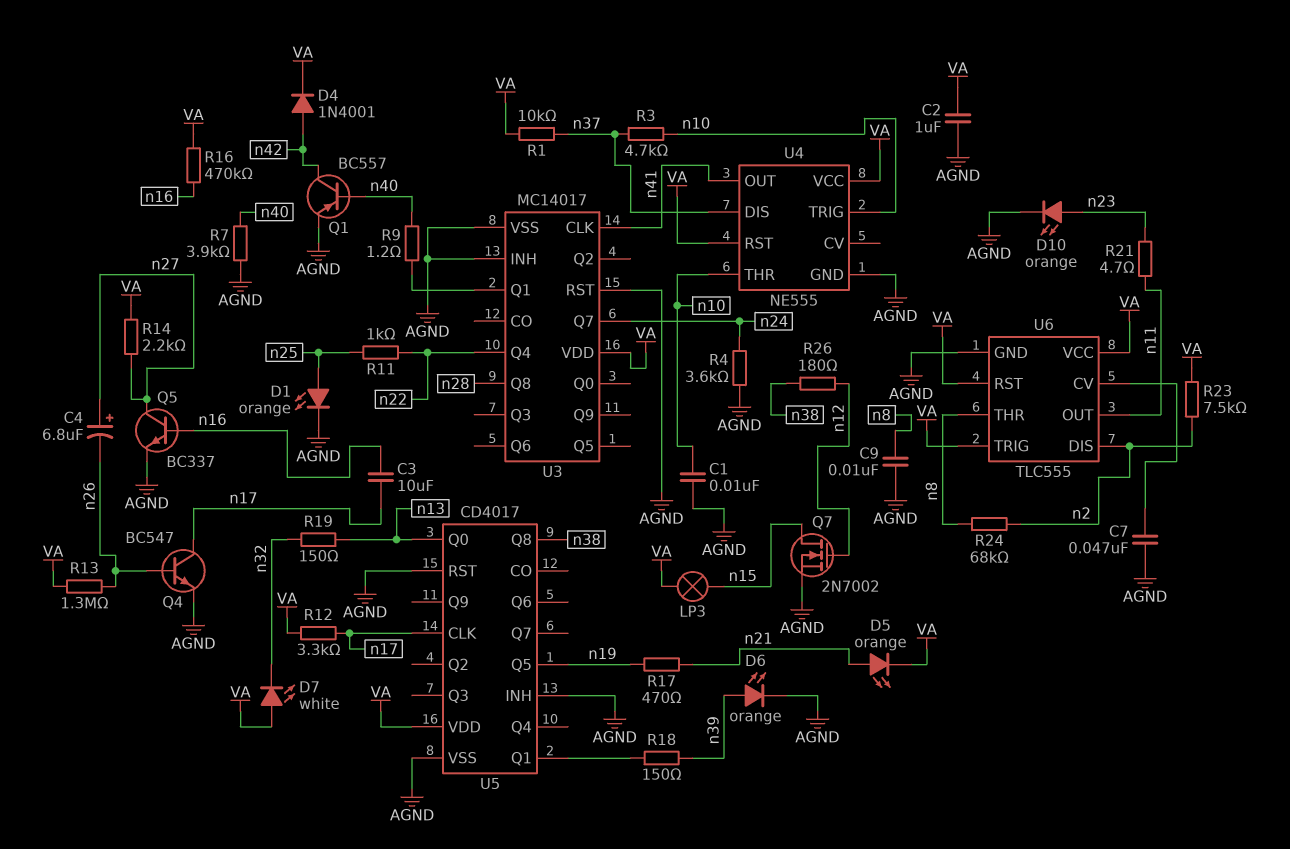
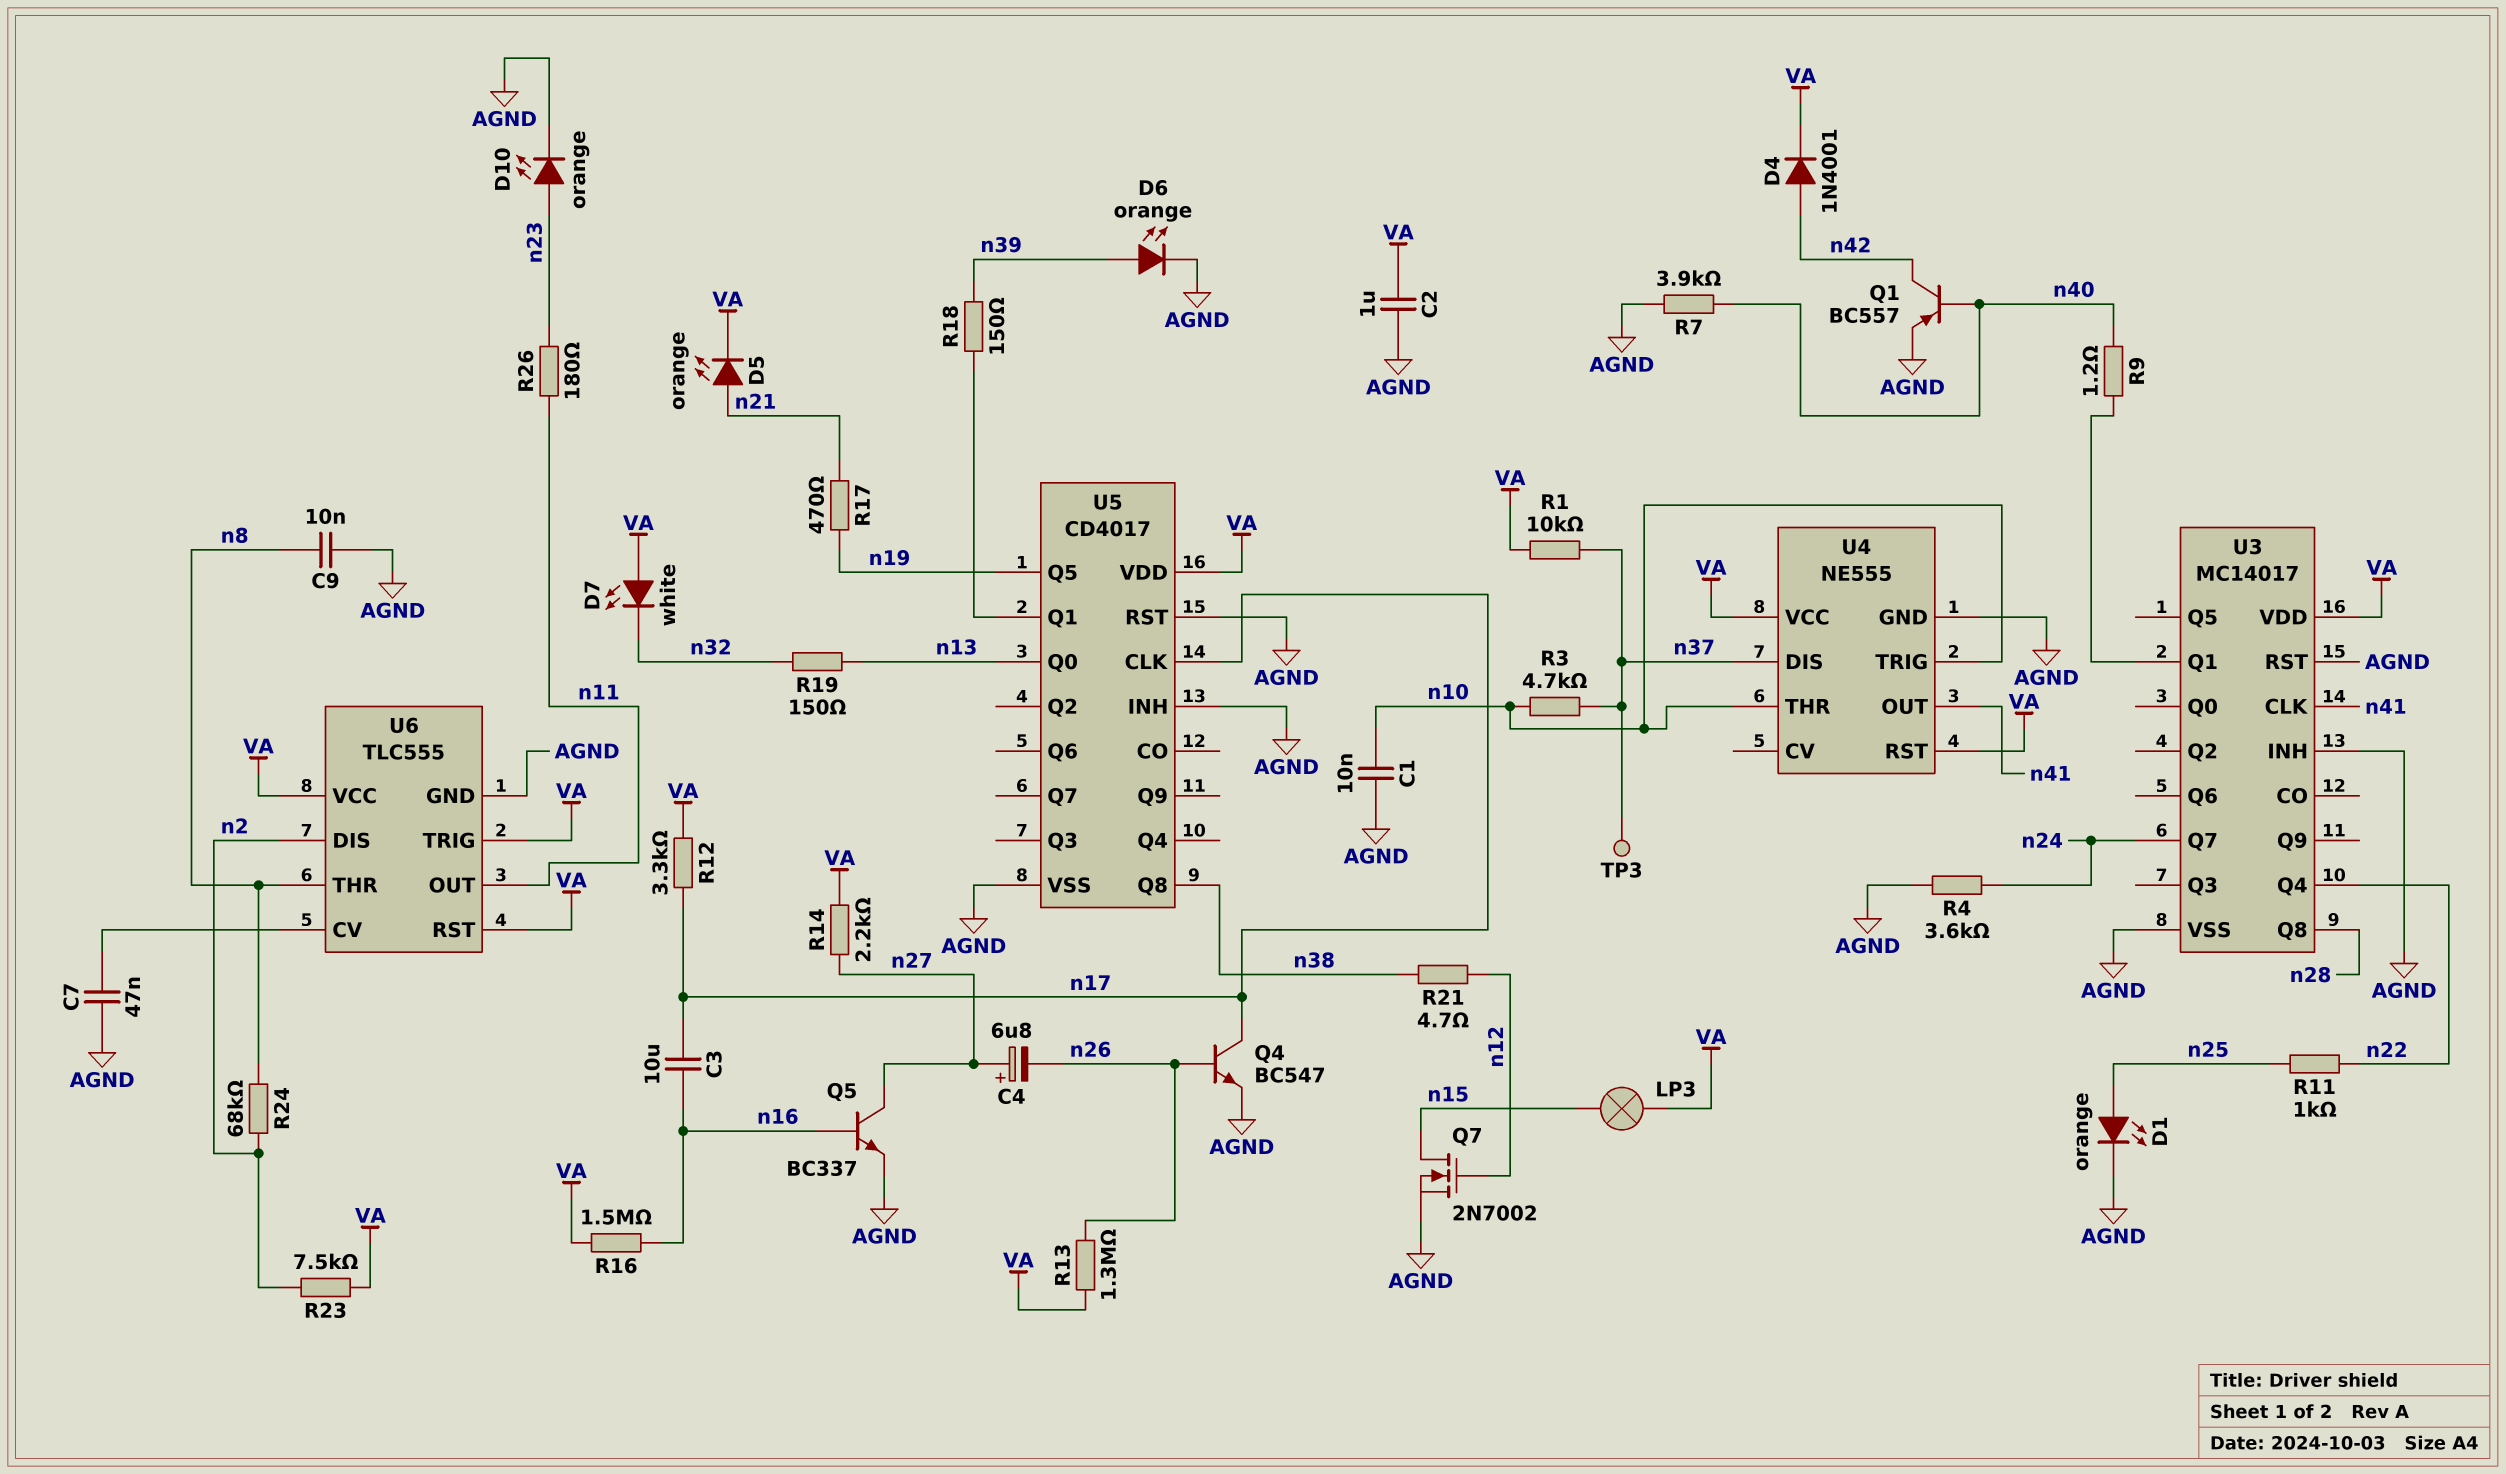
R16: 470k (VA, n16) -> 1.5M (VA, n16)
R21: 4.7 (n11, n23) -> 4.7 (n12, n38)
R26: 180 (n12, n38) -> 180 (n11, n23)
TP3: none -> test point (n37)

